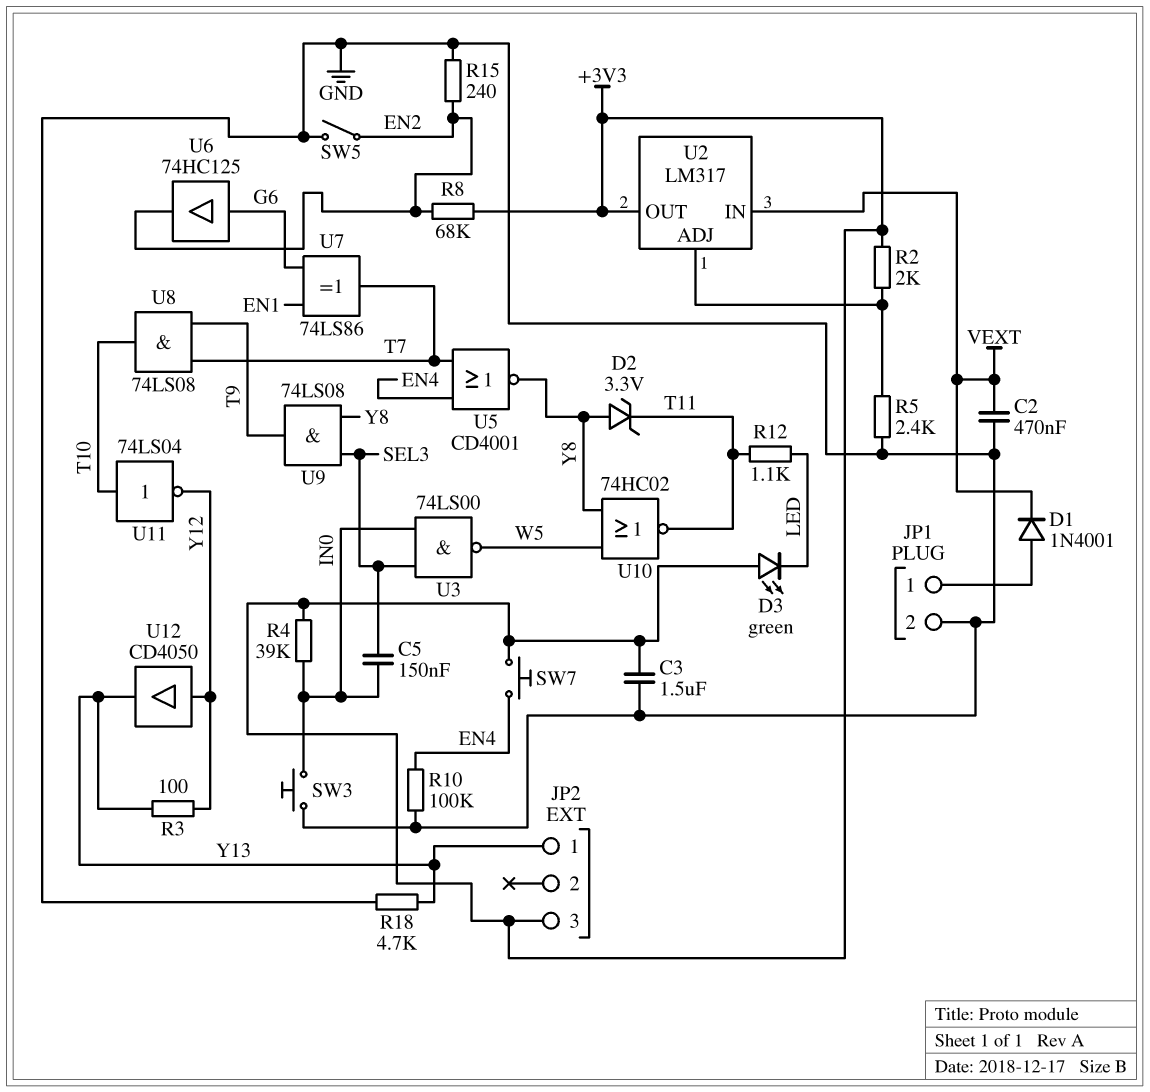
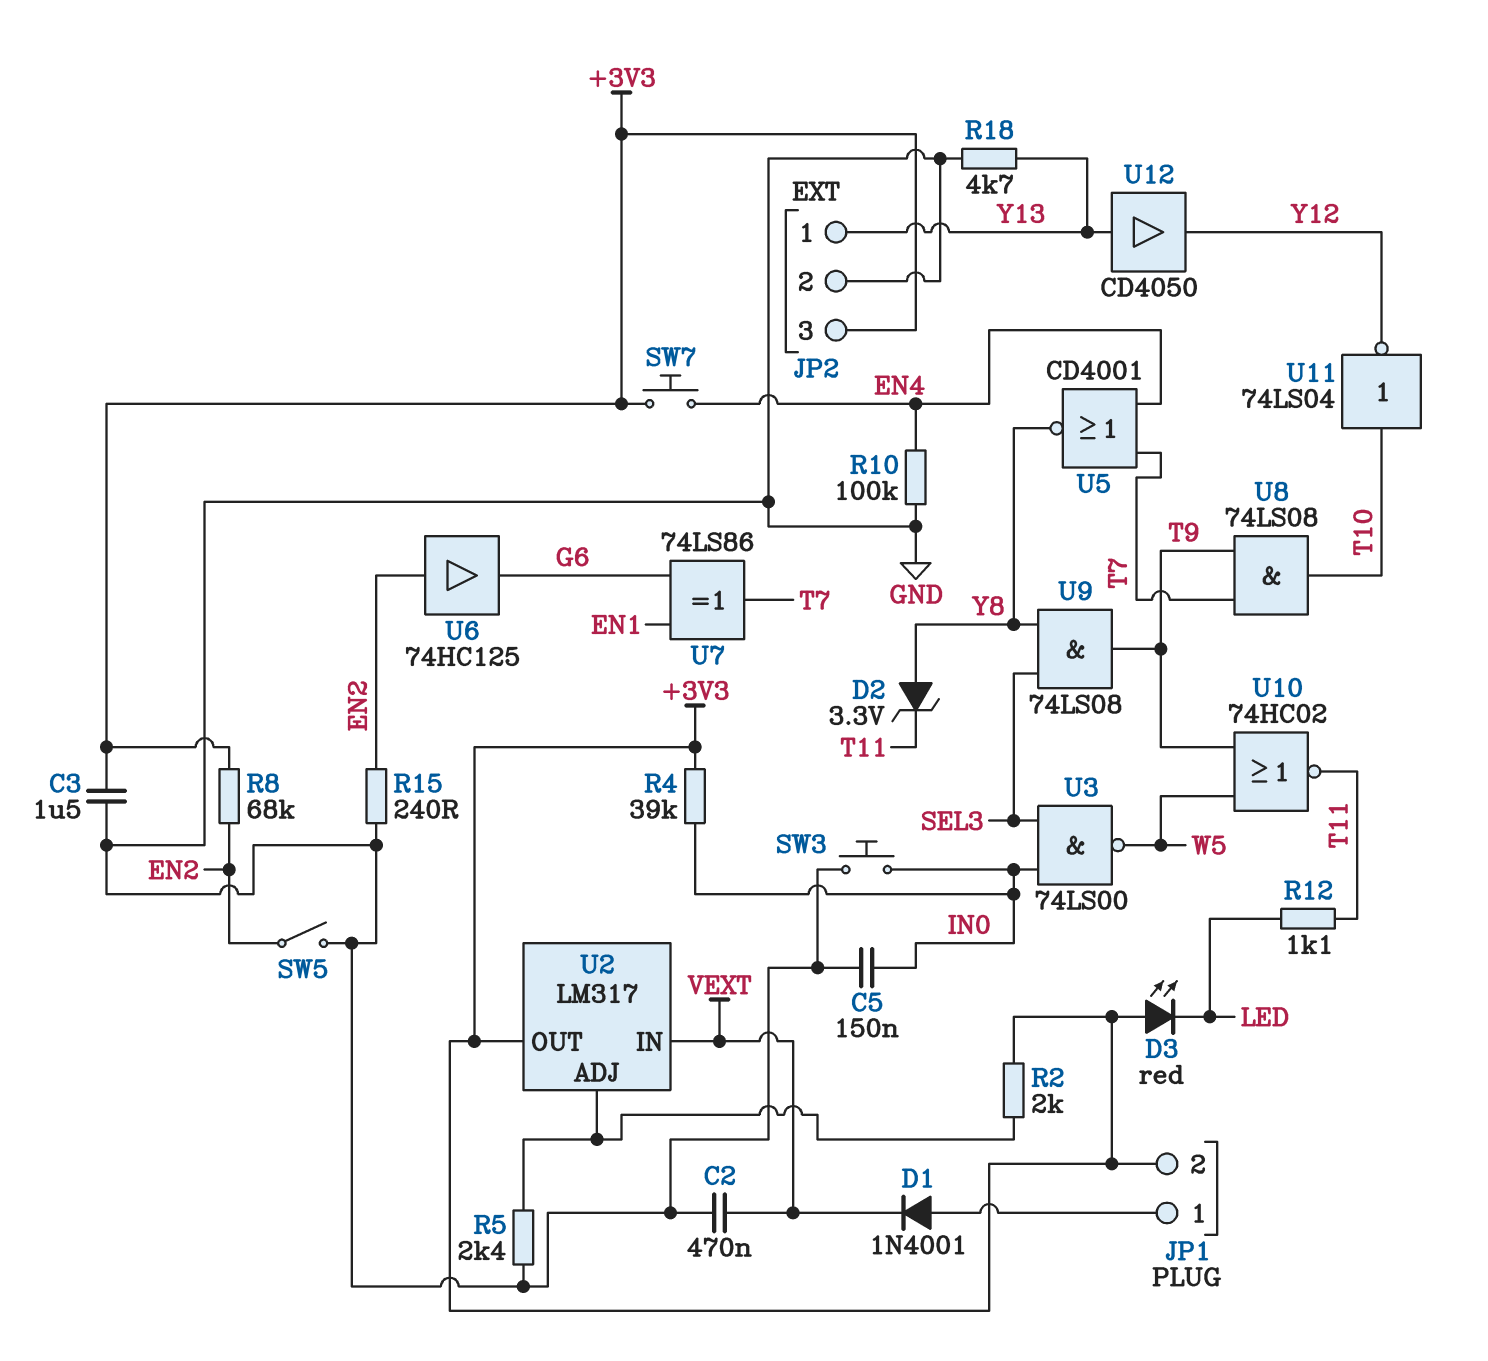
C5: 150nF (IN0, SEL3) -> 150nF (GND, IN0)
D3: LED green (A +3V3, K LED) -> LED red (A +3V3, K LED)
JP1 pin 2: GND -> +3V3
JP2 pin 2: none -> GND
R3: 100 (Y12, Y13) -> none
U6: buffer 74HC125 (in G6, out EN2) -> buffer 74HC125 (in EN2, out G6)
U10: NOR 74HC02 (in W5, in Y8, out T11) -> NOR 74HC02 (in T9, in W5, out T11)
U12: buffer CD4050 (in Y12, out Y13) -> buffer CD4050 (in Y13, out Y12)

